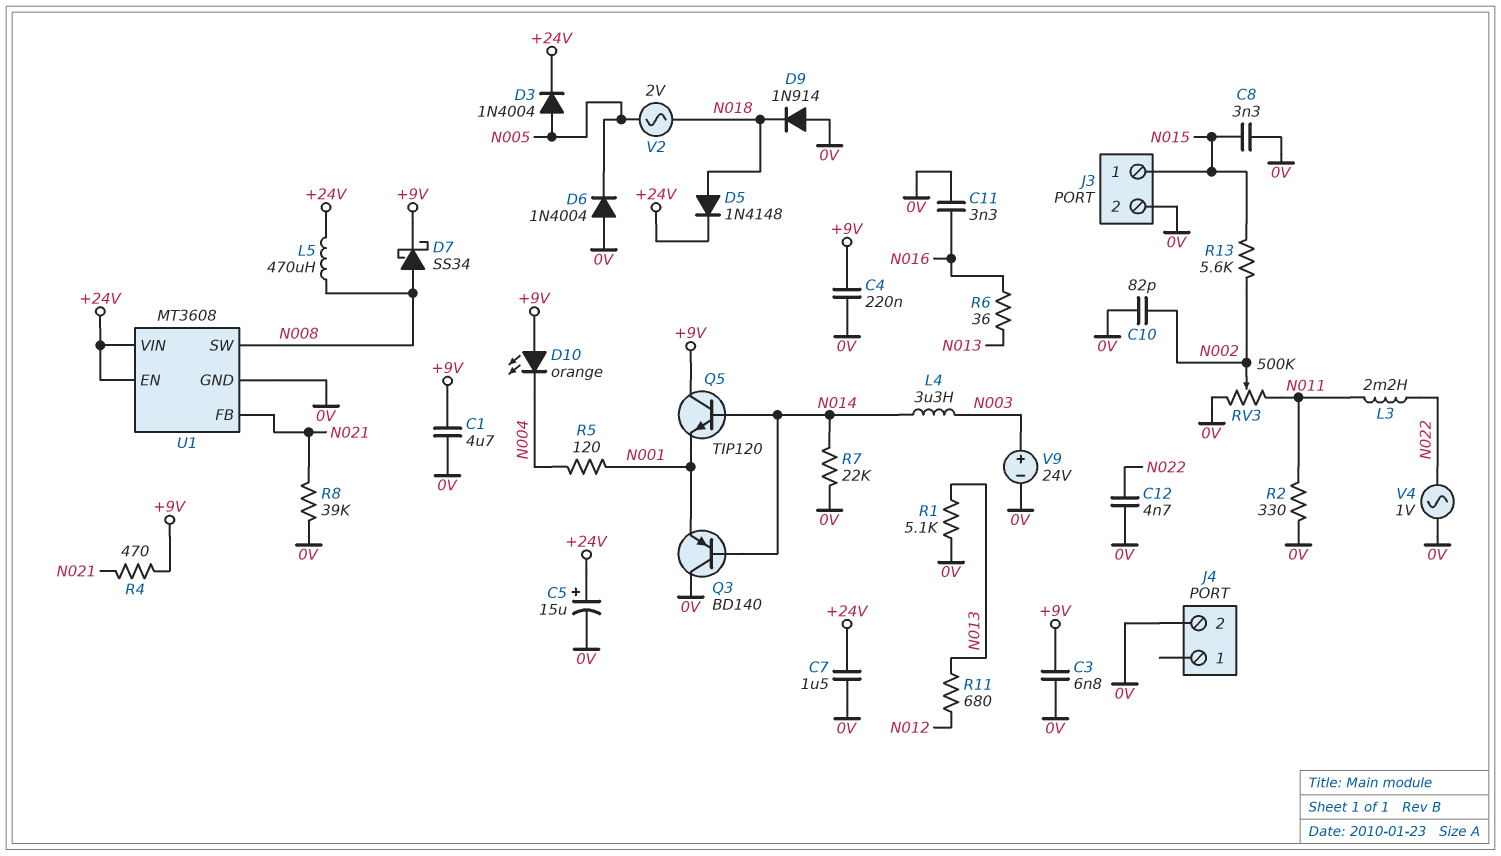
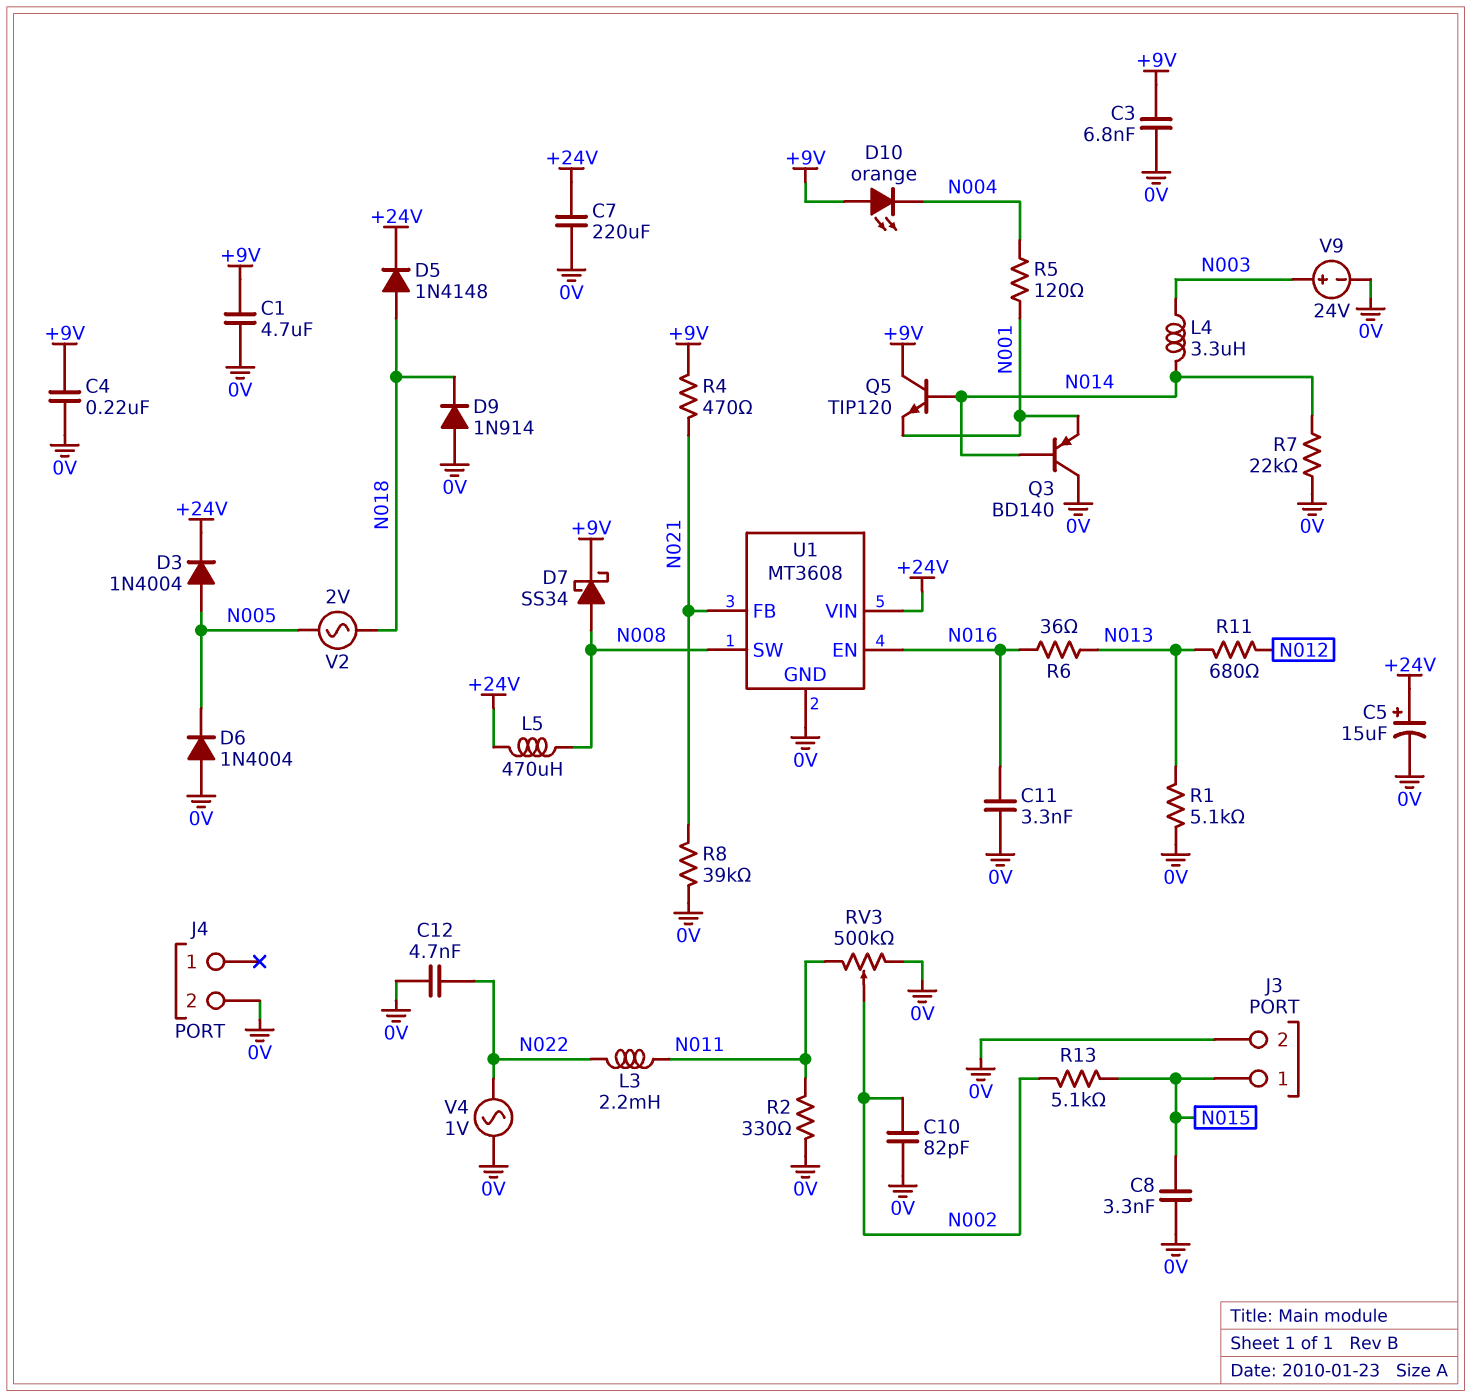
C7: 1.5uF (+24V, 0V) -> 220uF (+24V, 0V)
R13: 5.6k (N002, N015) -> 5.1k (N002, N015)
U1 pin EN: +24V -> N016

